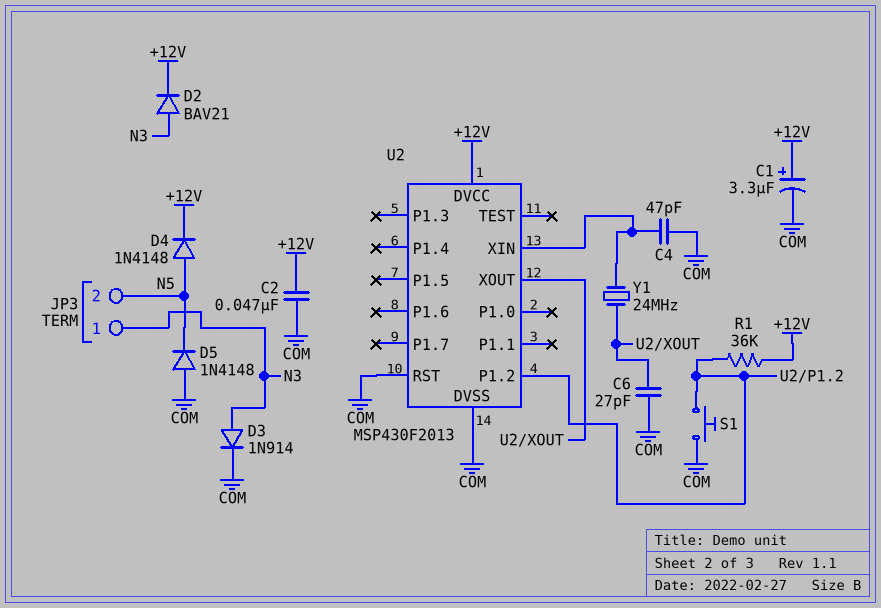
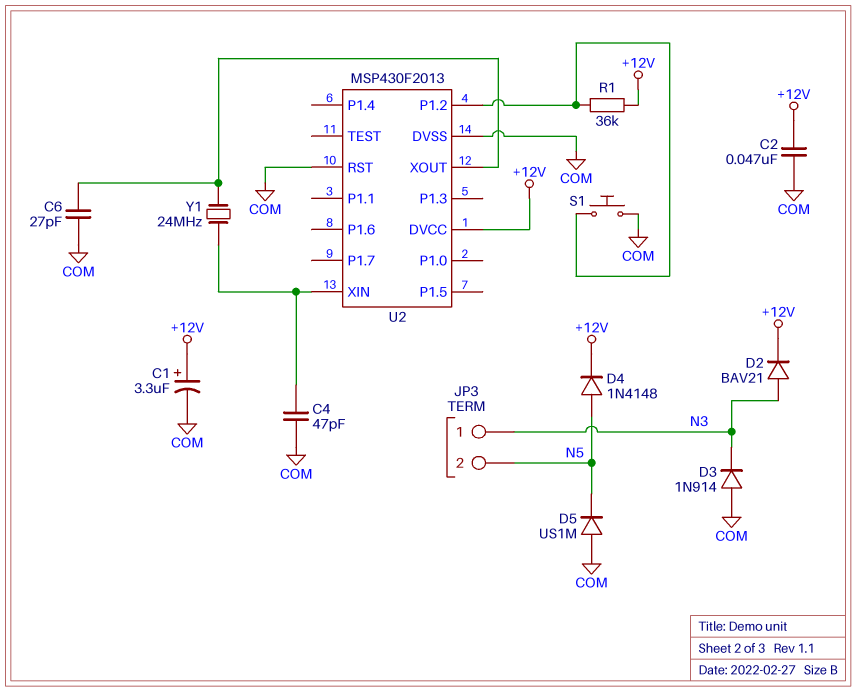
D3: diode 1N914 (A N3, K COM) -> diode 1N914 (A COM, K N3)
D5: diode 1N4148 (A COM, K N5) -> diode US1M (A COM, K N5)

